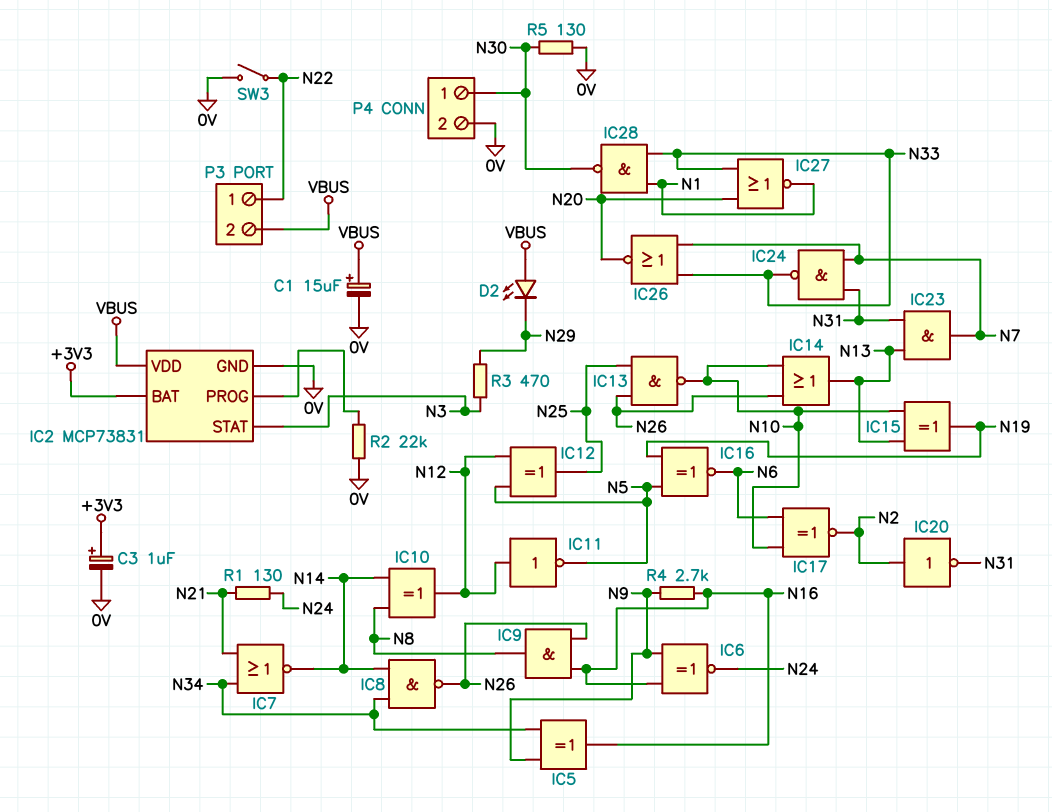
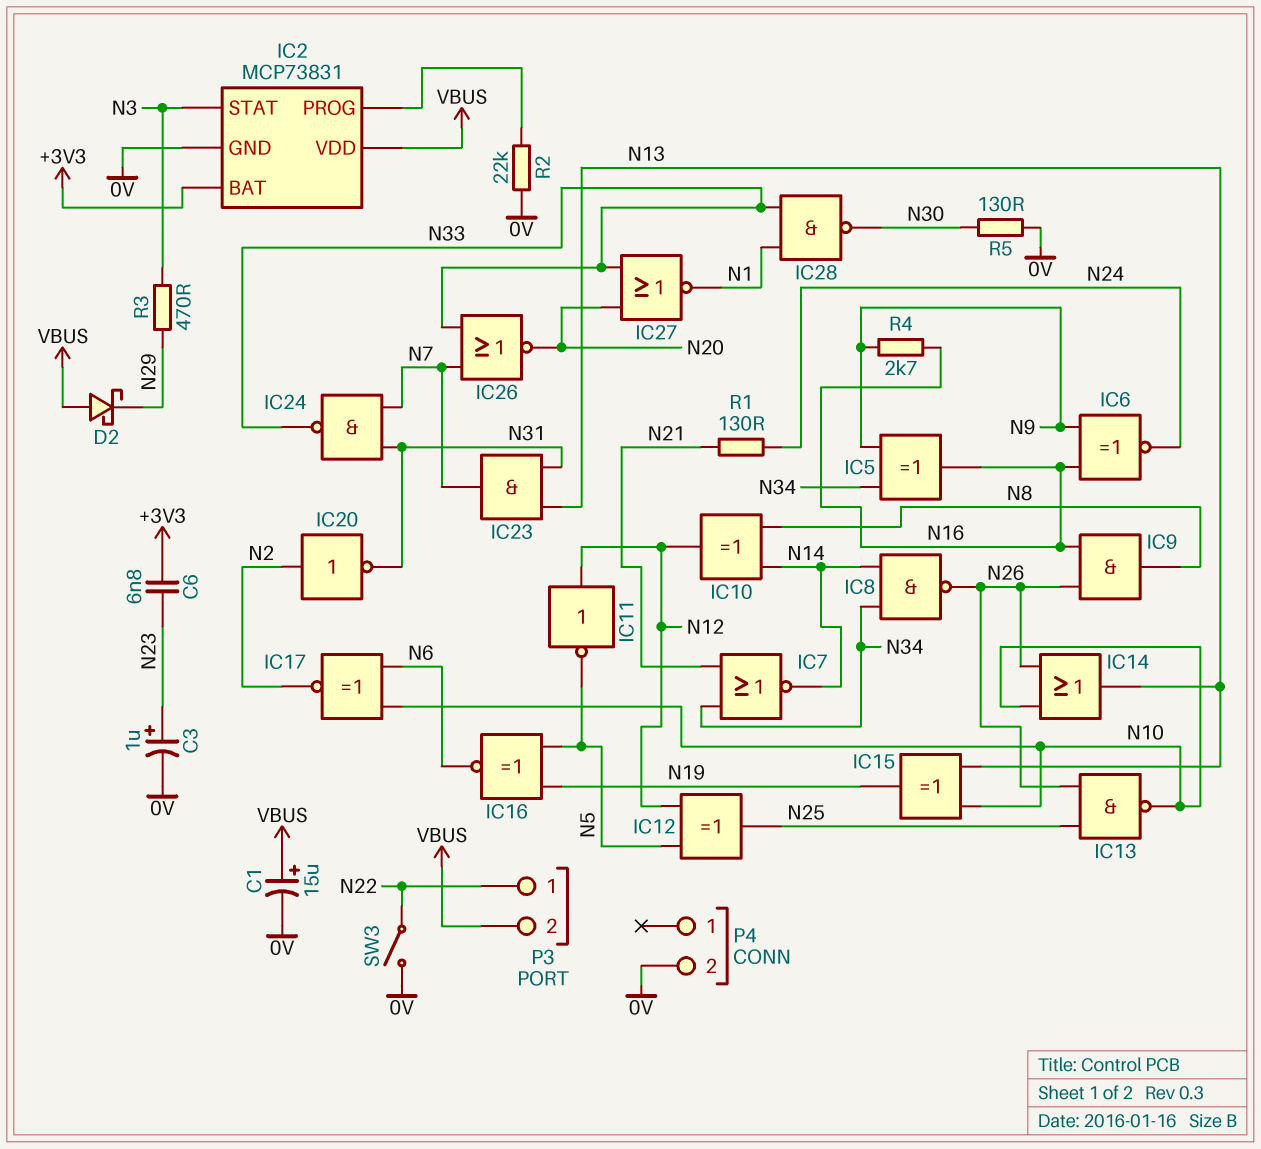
C3: 1uF (plus +3V3, minus 0V) -> 1uF (plus N23, minus 0V)
C6: none -> 6.8nF (+3V3, N23)
D2: LED (A VBUS, K N29) -> schottky (A VBUS, K N29)
P4 pin 1: N30 -> none

